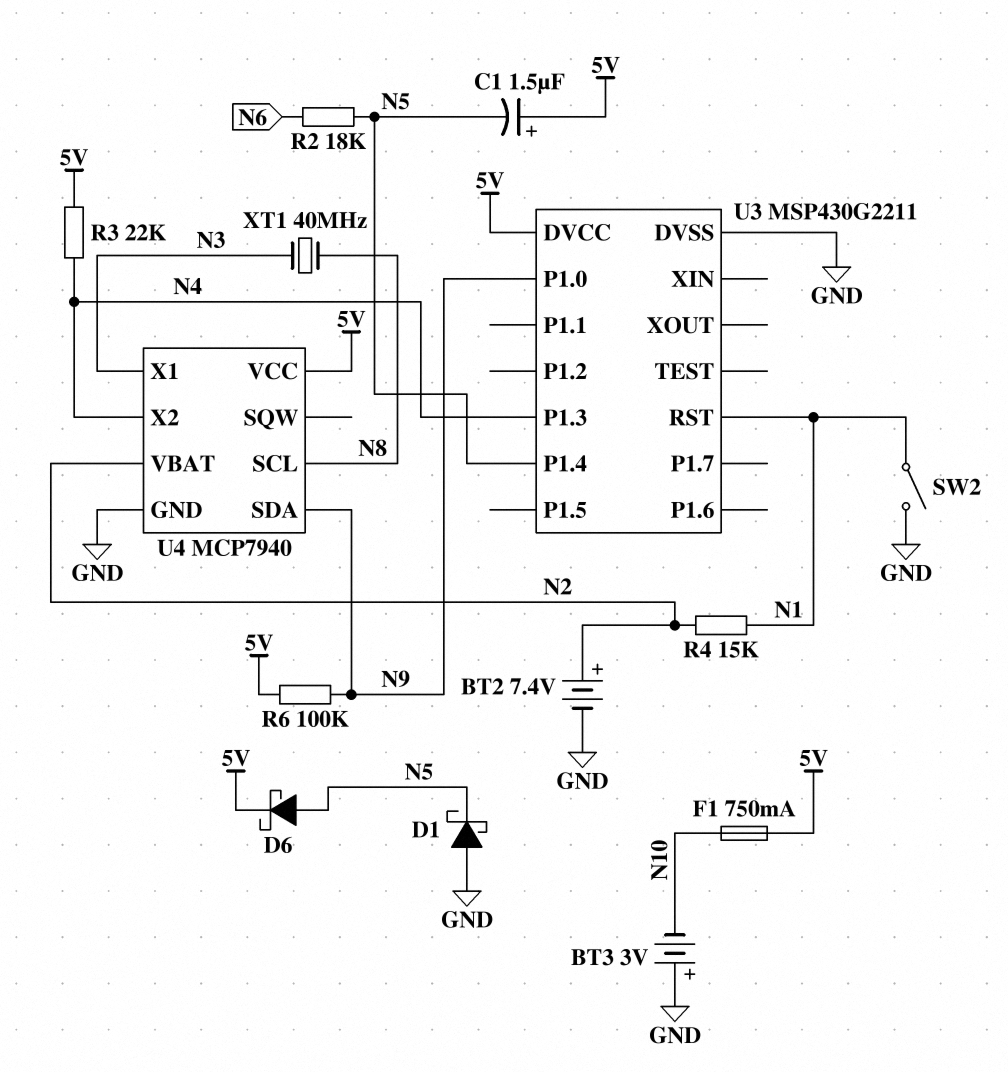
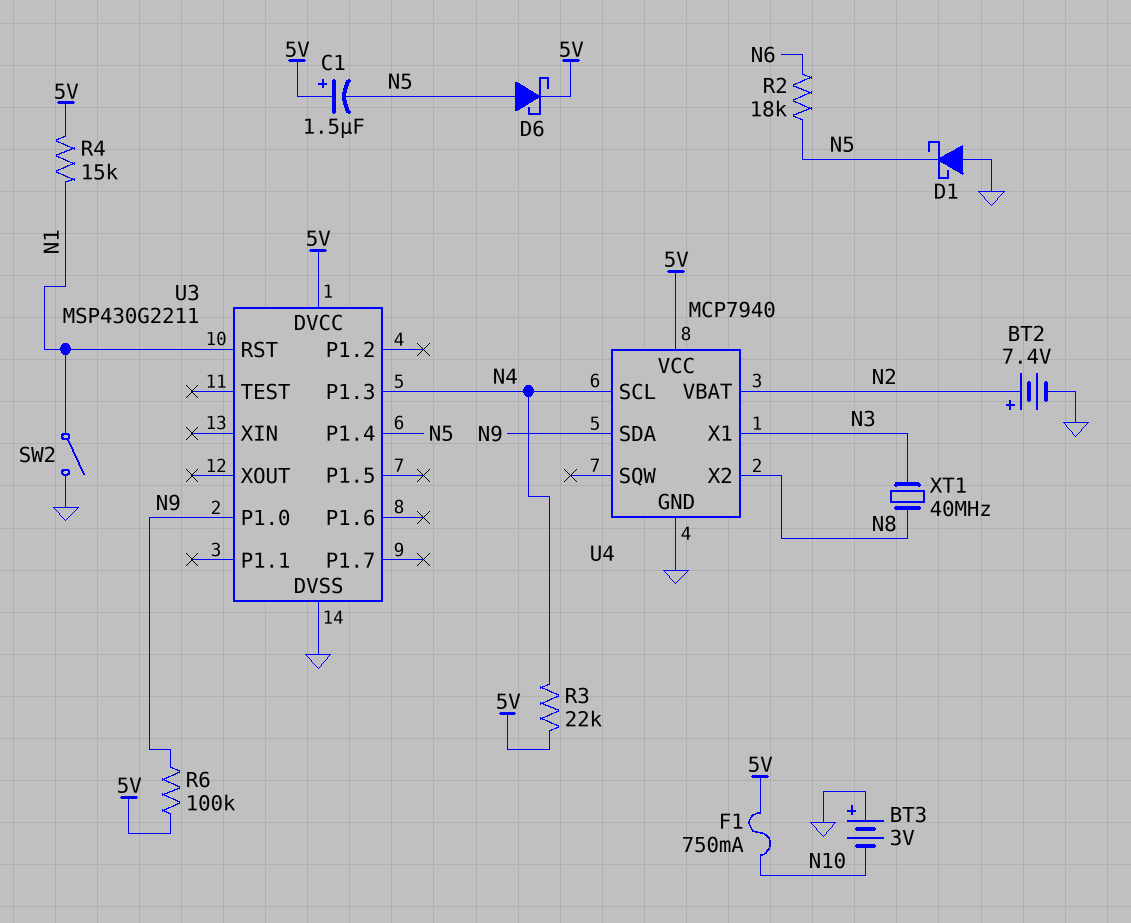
R4: 15k (N1, N2) -> 15k (5V, N1)
U4 pin SCL: N8 -> N4
U4 pin X2: N4 -> N8

